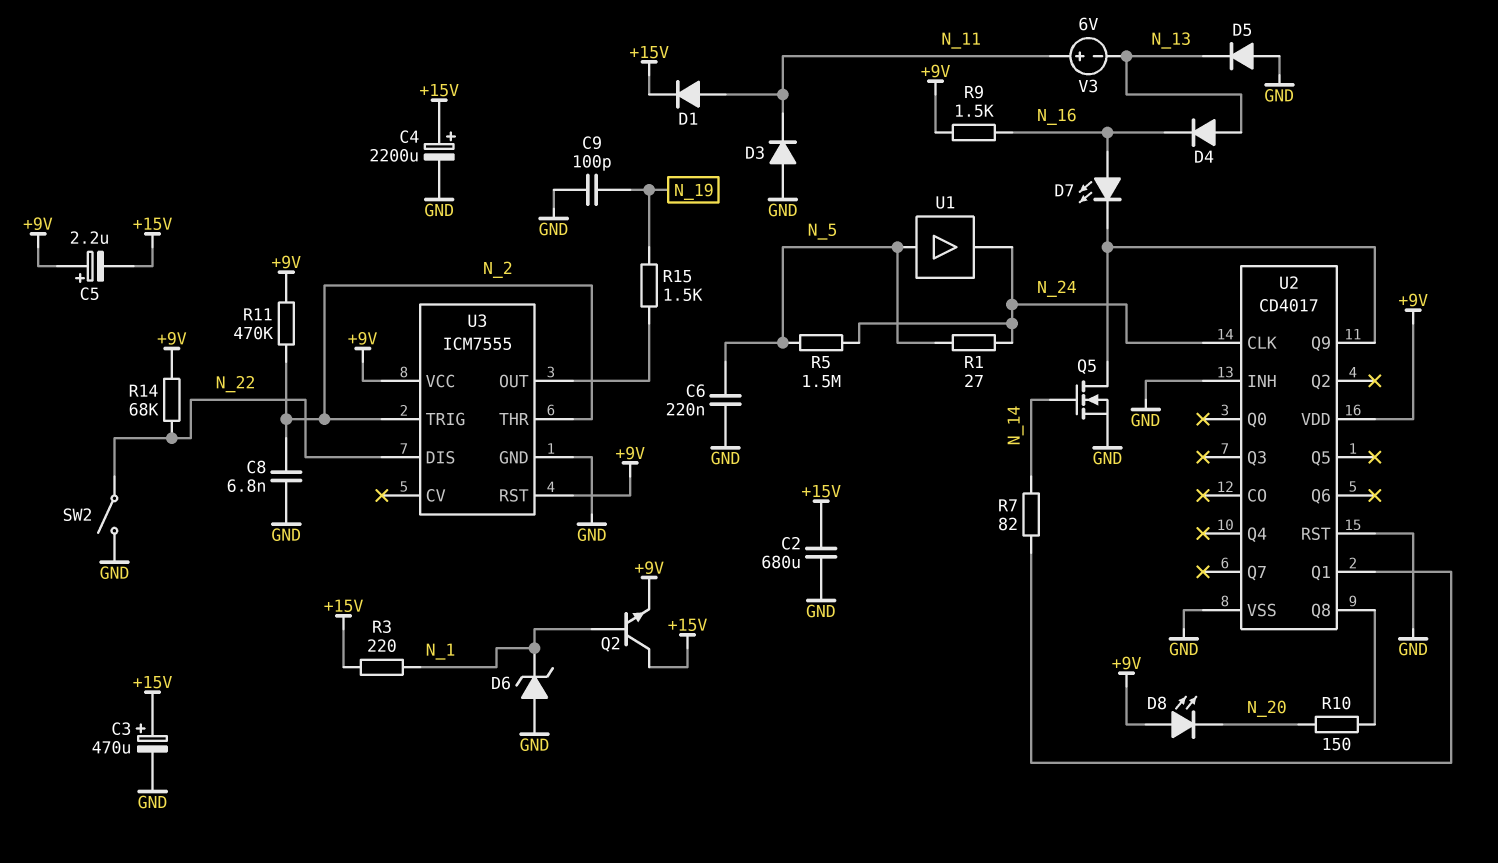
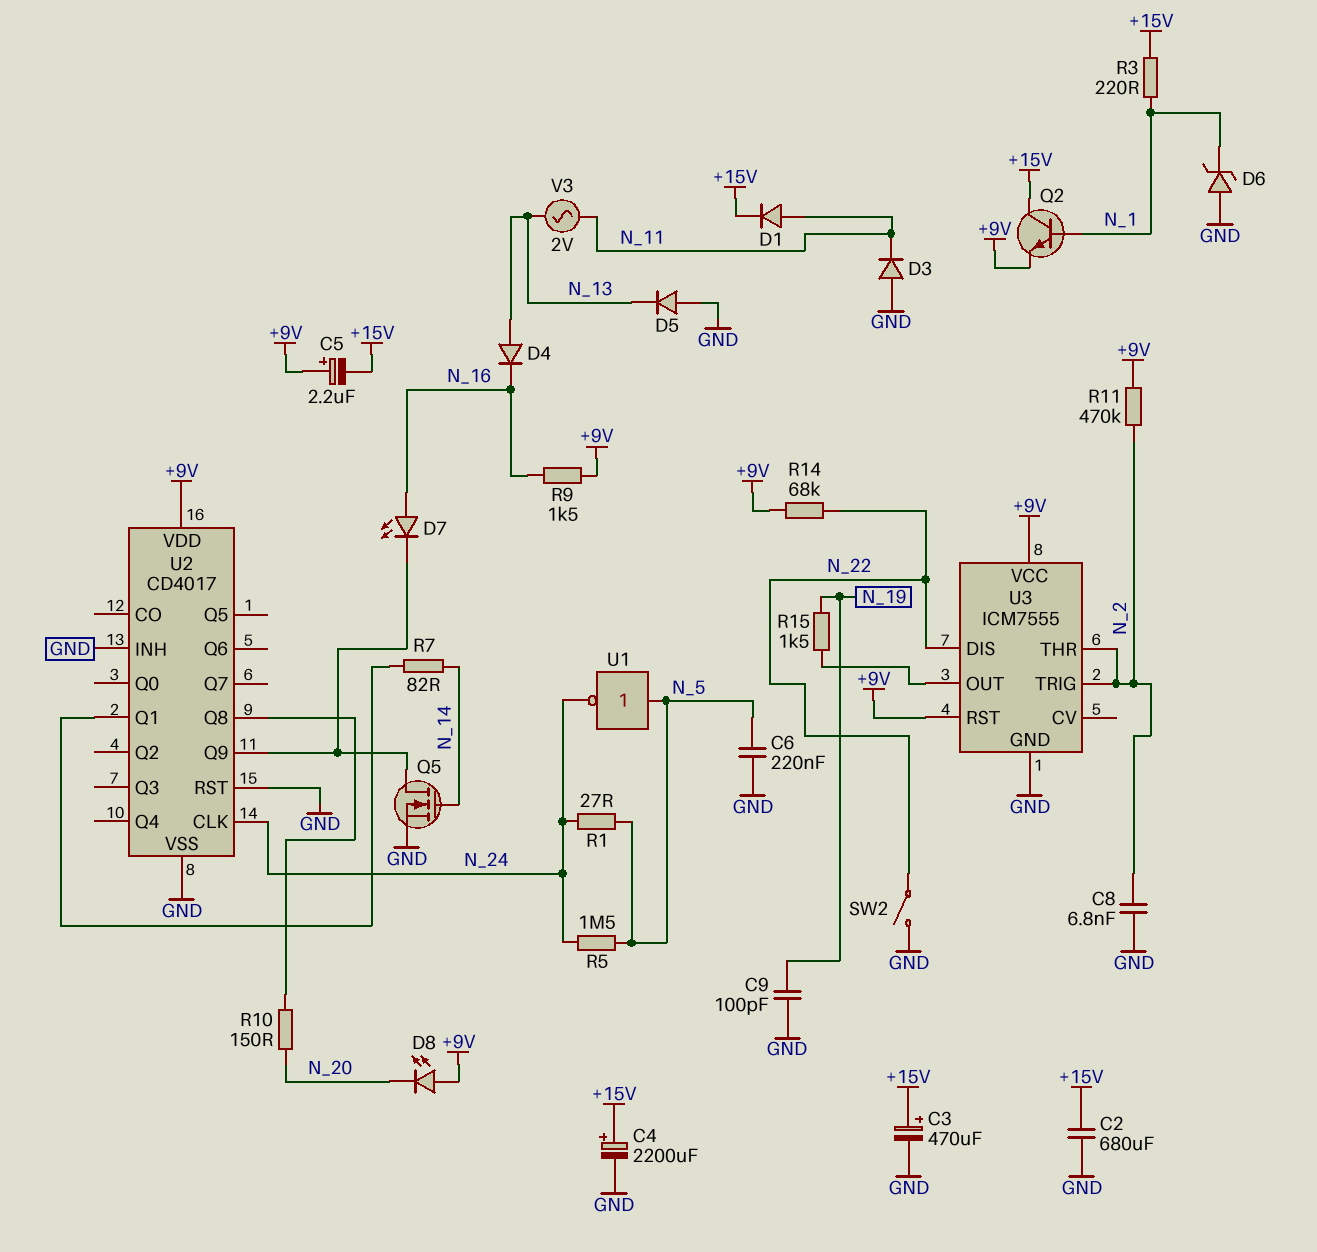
U1: buffer (in N_5, out N_24) -> NOT (in N_5, out N_24)
V3: 6V (plus N_11, minus N_13) -> AC 2V (N_11, N_13)

